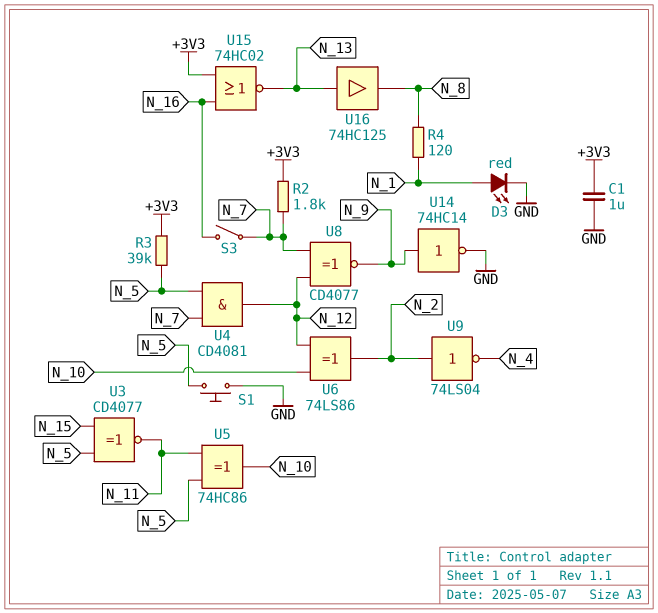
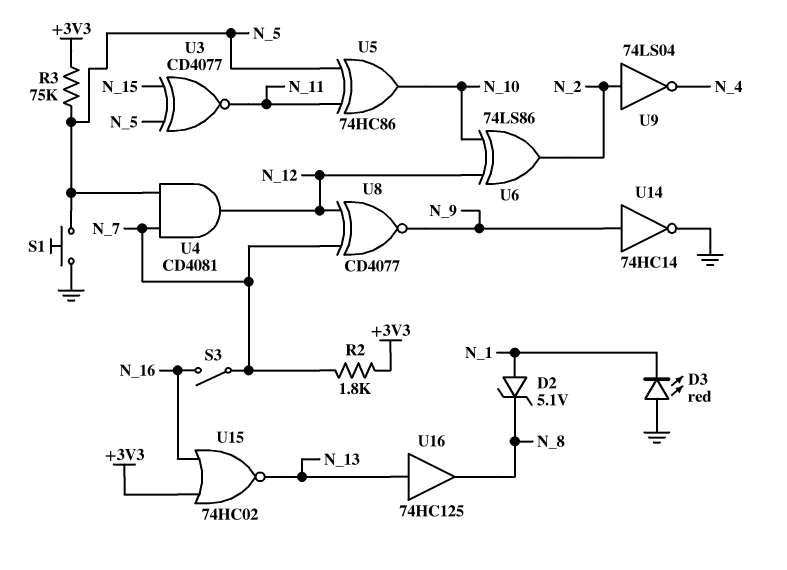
C1: 1uF (+3V3, GND) -> none
D2: none -> zener 5.1V (A N_1, K N_8)
D3: LED red (A N_1, K GND) -> LED red (A GND, K N_1)
R3: 39k (+3V3, N_5) -> 75k (+3V3, N_5)
R4: 120 (N_1, N_8) -> none

